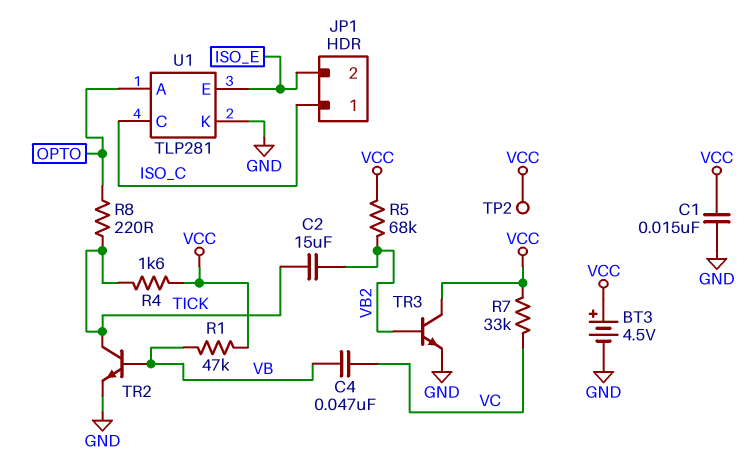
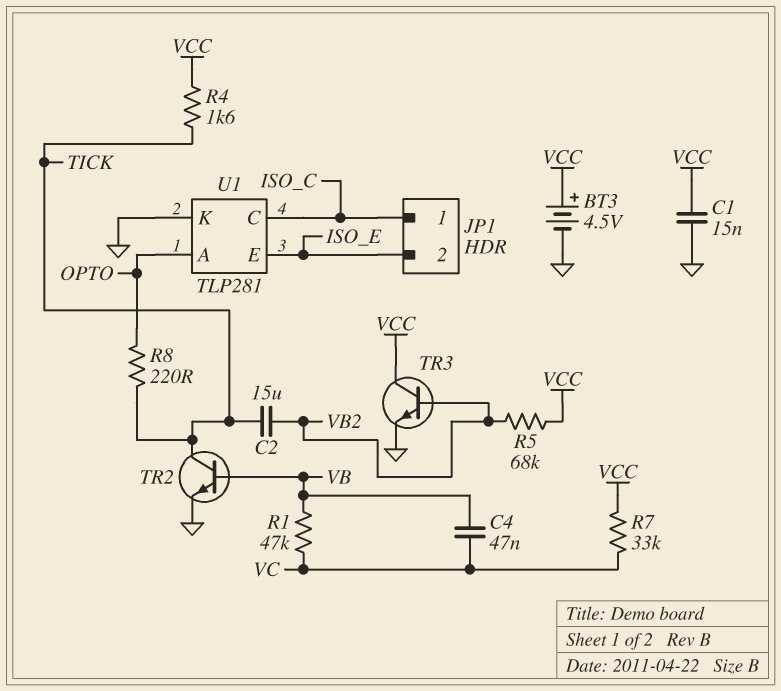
R1: 47k (VB, VCC) -> 47k (VB, VC)
TP2: test point (VCC) -> none

